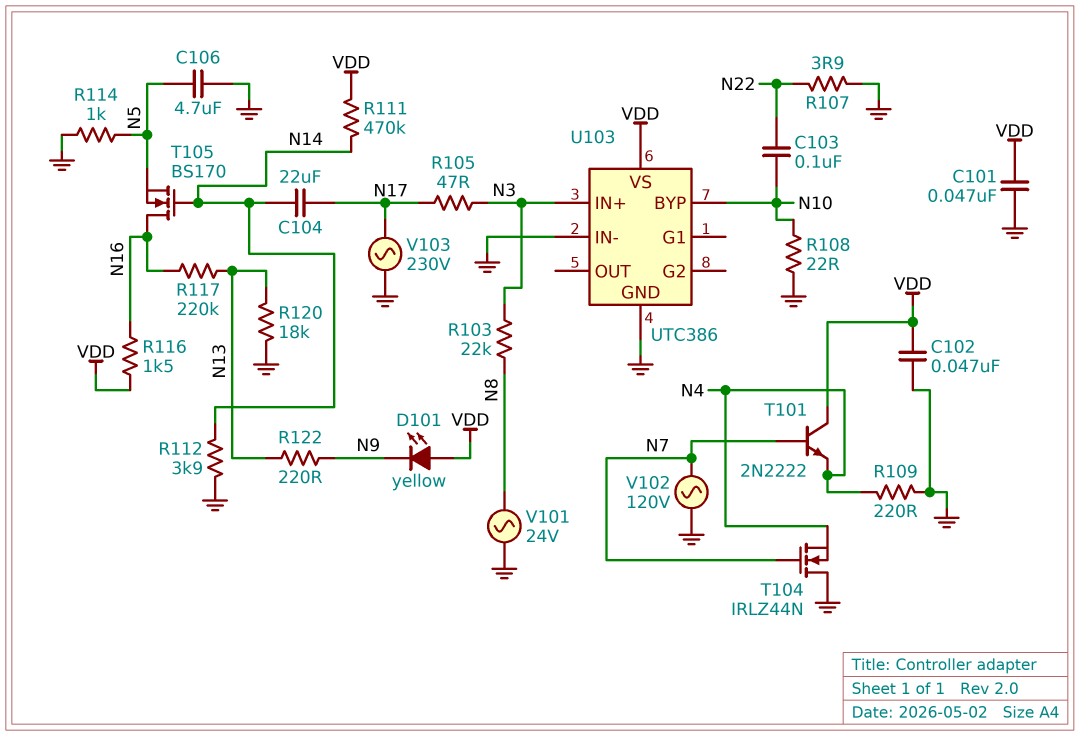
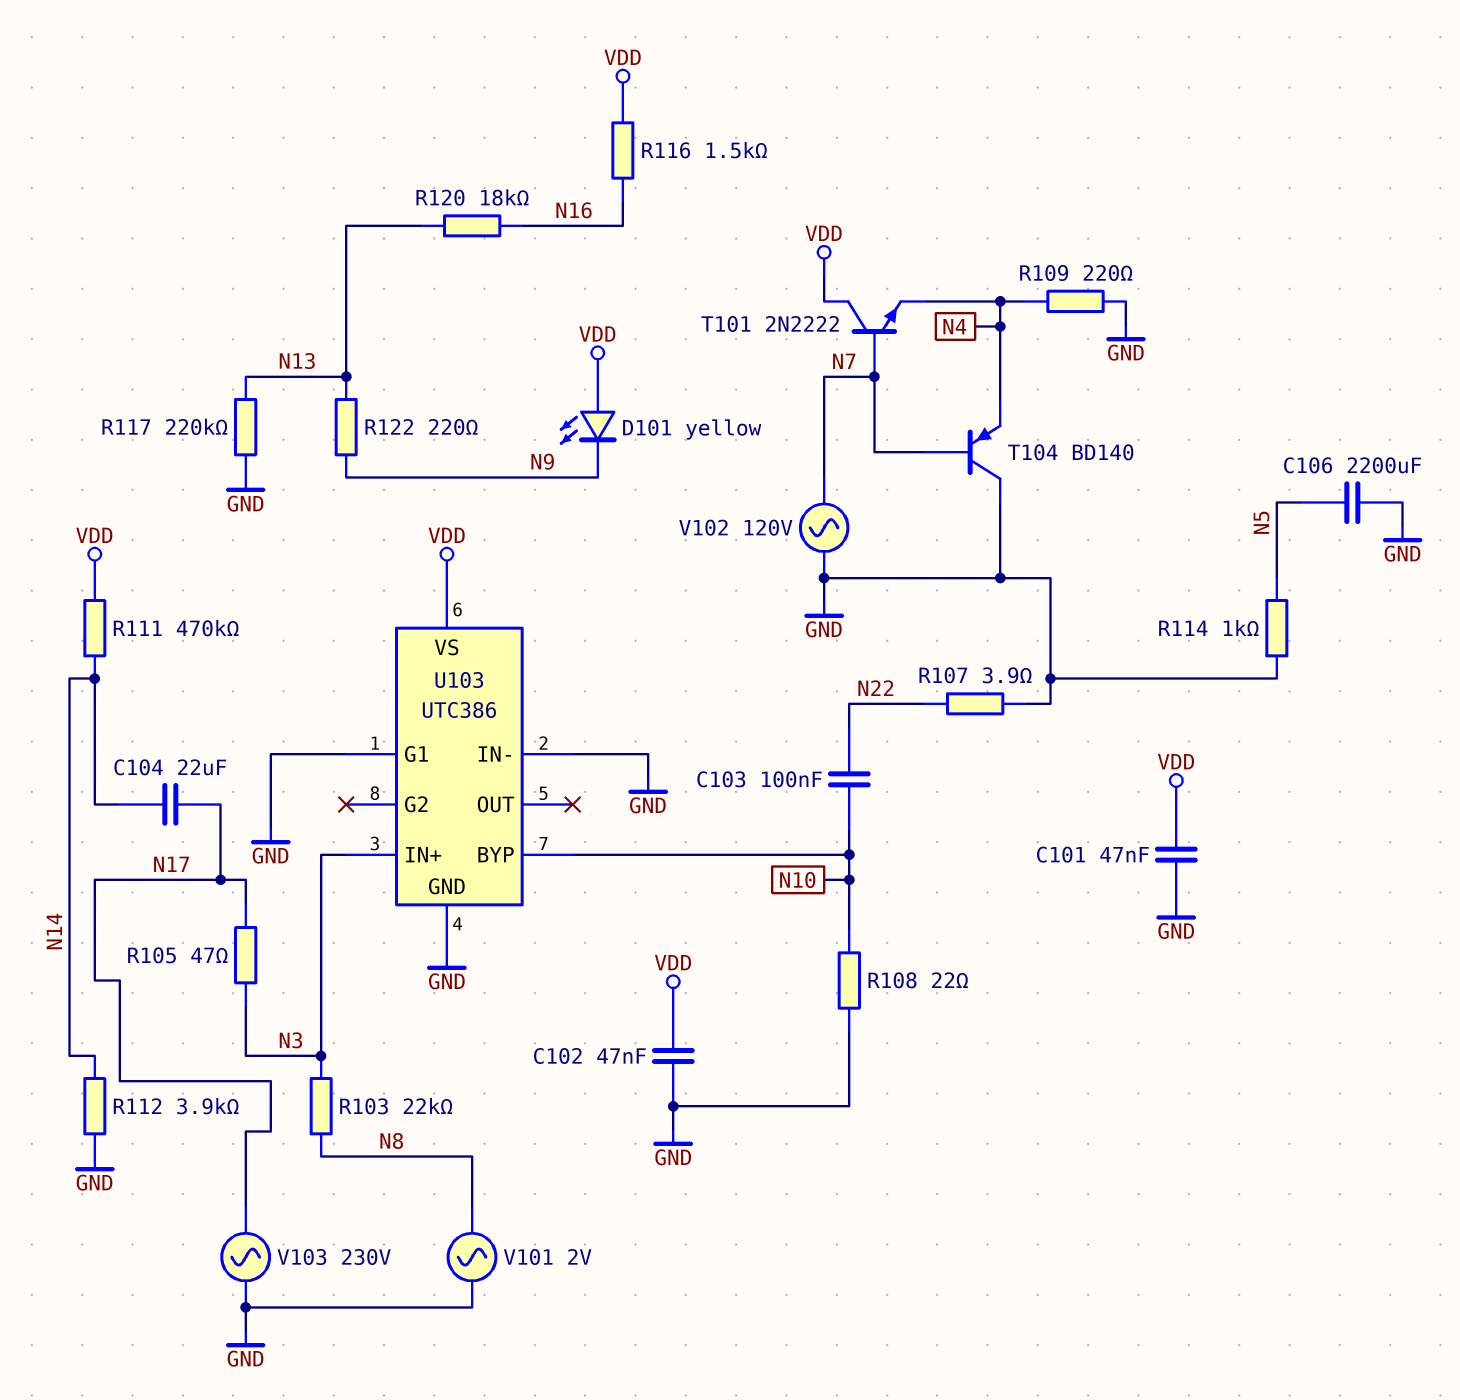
C106: 4.7uF (GND, N5) -> 2200uF (GND, N5)
R117: 220k (N13, N16) -> 220k (GND, N13)
R120: 18k (GND, N13) -> 18k (N13, N16)
T104: NMOS IRLZ44N (G N7, D GND, S N4) -> PNP BD140 (B N7, C GND, E N4)
T105: NMOS BS170 (G N14, D N16, S N5) -> none
U103 pin G1: none -> GND
V101: AC 24V (GND, N8) -> AC 2V (GND, N8)

